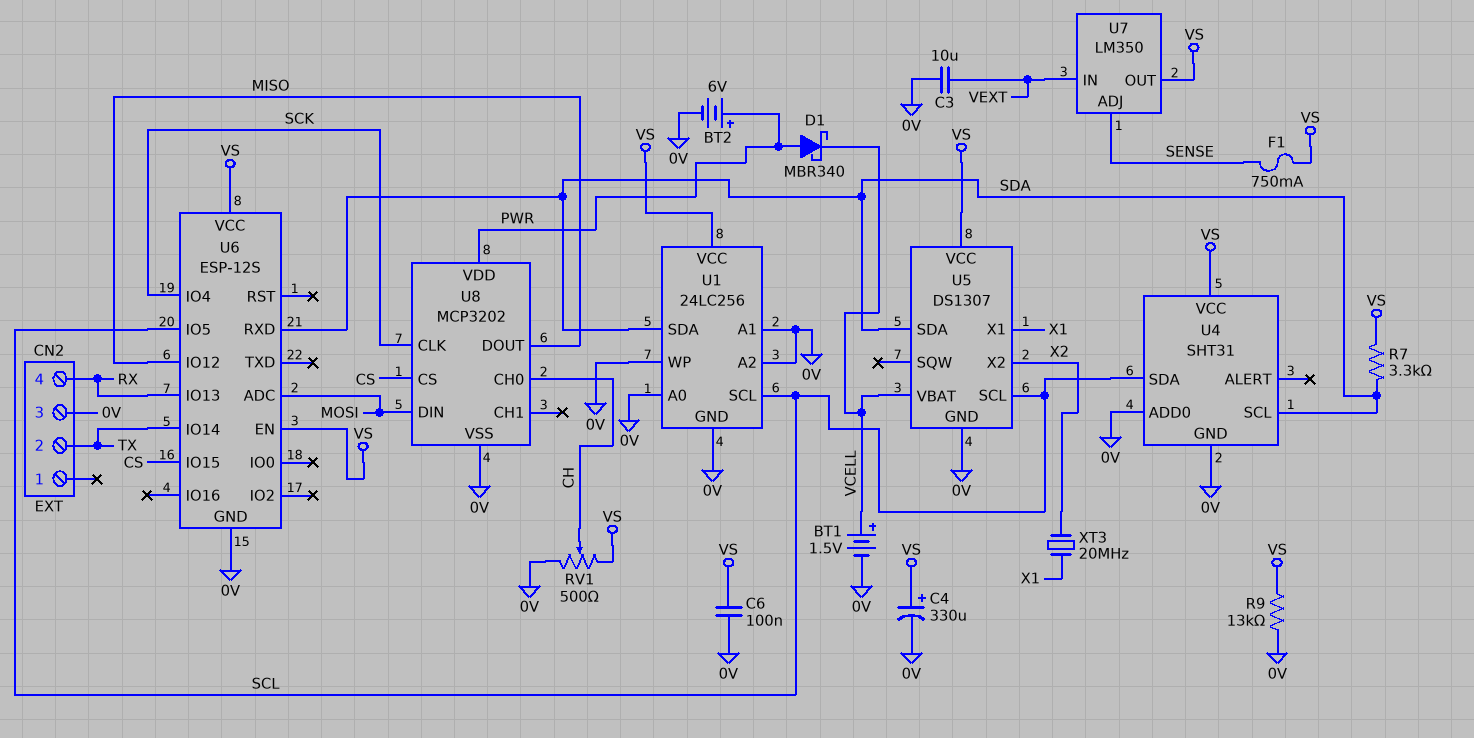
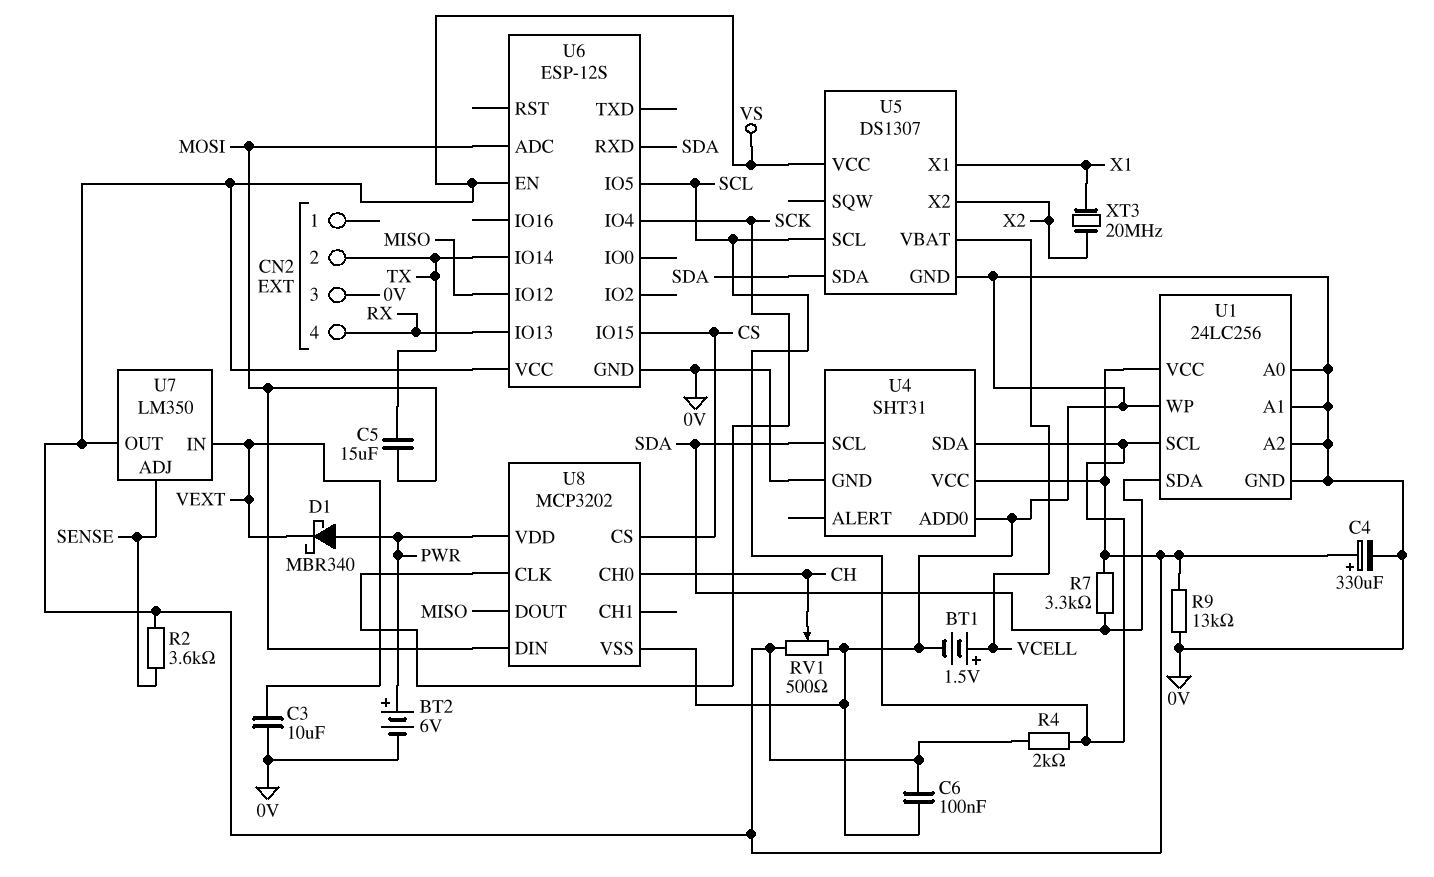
C5: none -> 15uF (MOSI, TX)
D1: schottky MBR340 (A PWR, K VCELL) -> schottky MBR340 (A PWR, K VEXT)
F1: 750mA (SENSE, VS) -> none
R2: none -> 3.6k (SENSE, VS)
R4: none -> 2k (SCL, VS)

